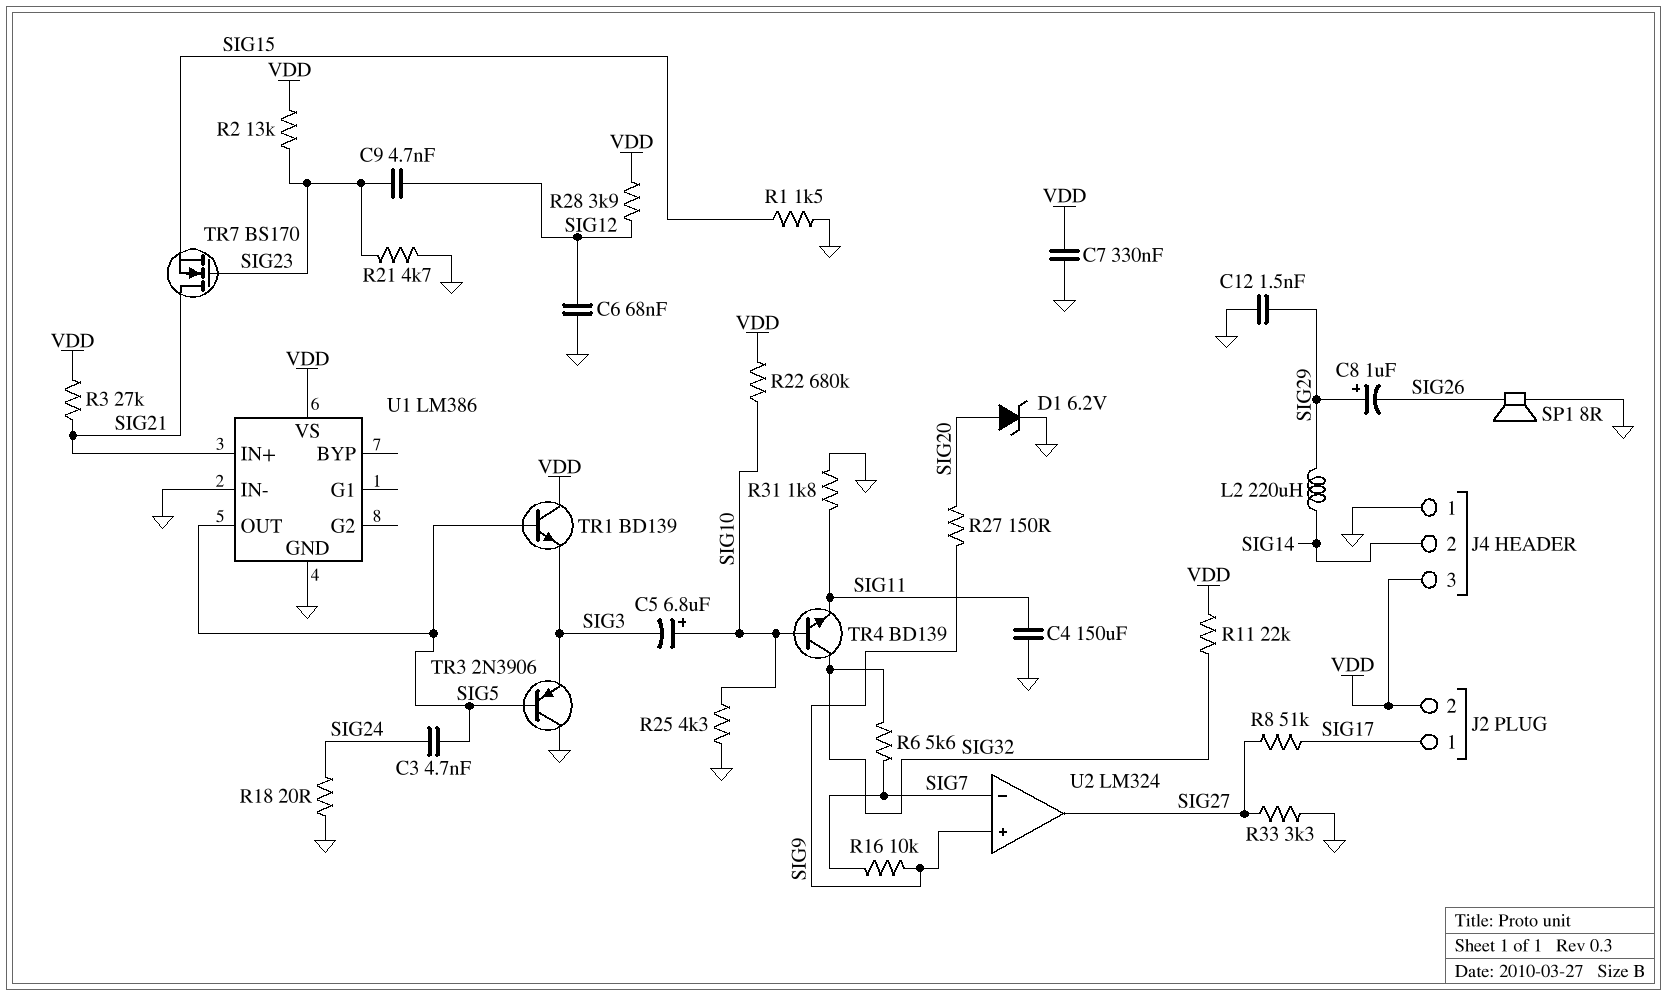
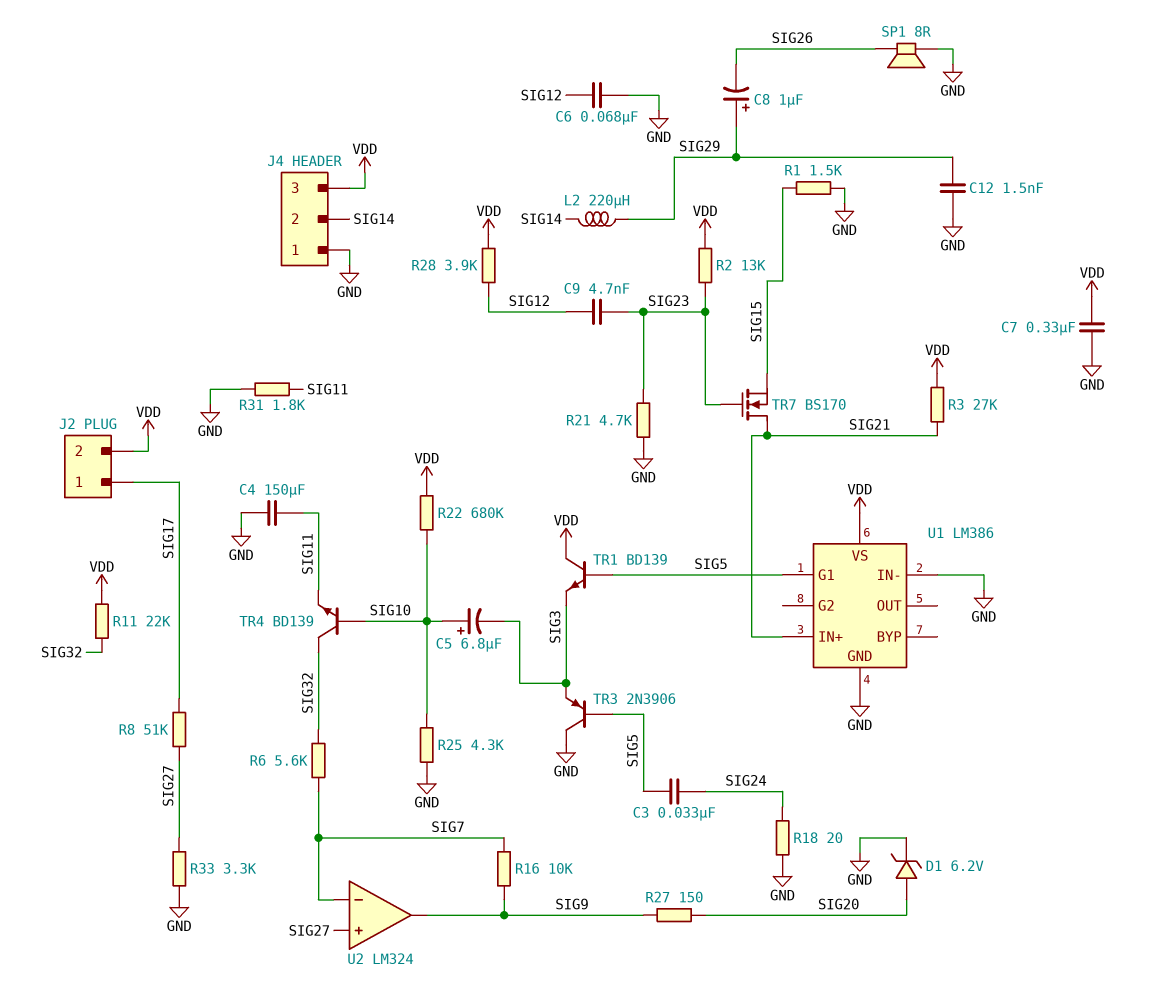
C3: 4.7nF (SIG5, SIG24) -> 33nF (SIG5, SIG24)
U1 pin G1: none -> SIG5
U1 pin OUT: SIG5 -> none
U2 pin in+: SIG9 -> SIG27
U2 pin out: SIG27 -> SIG9

